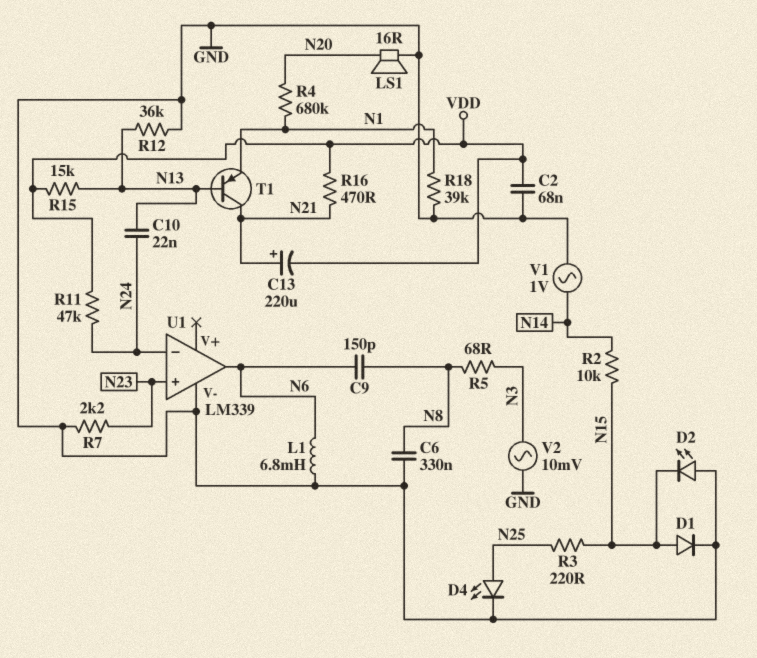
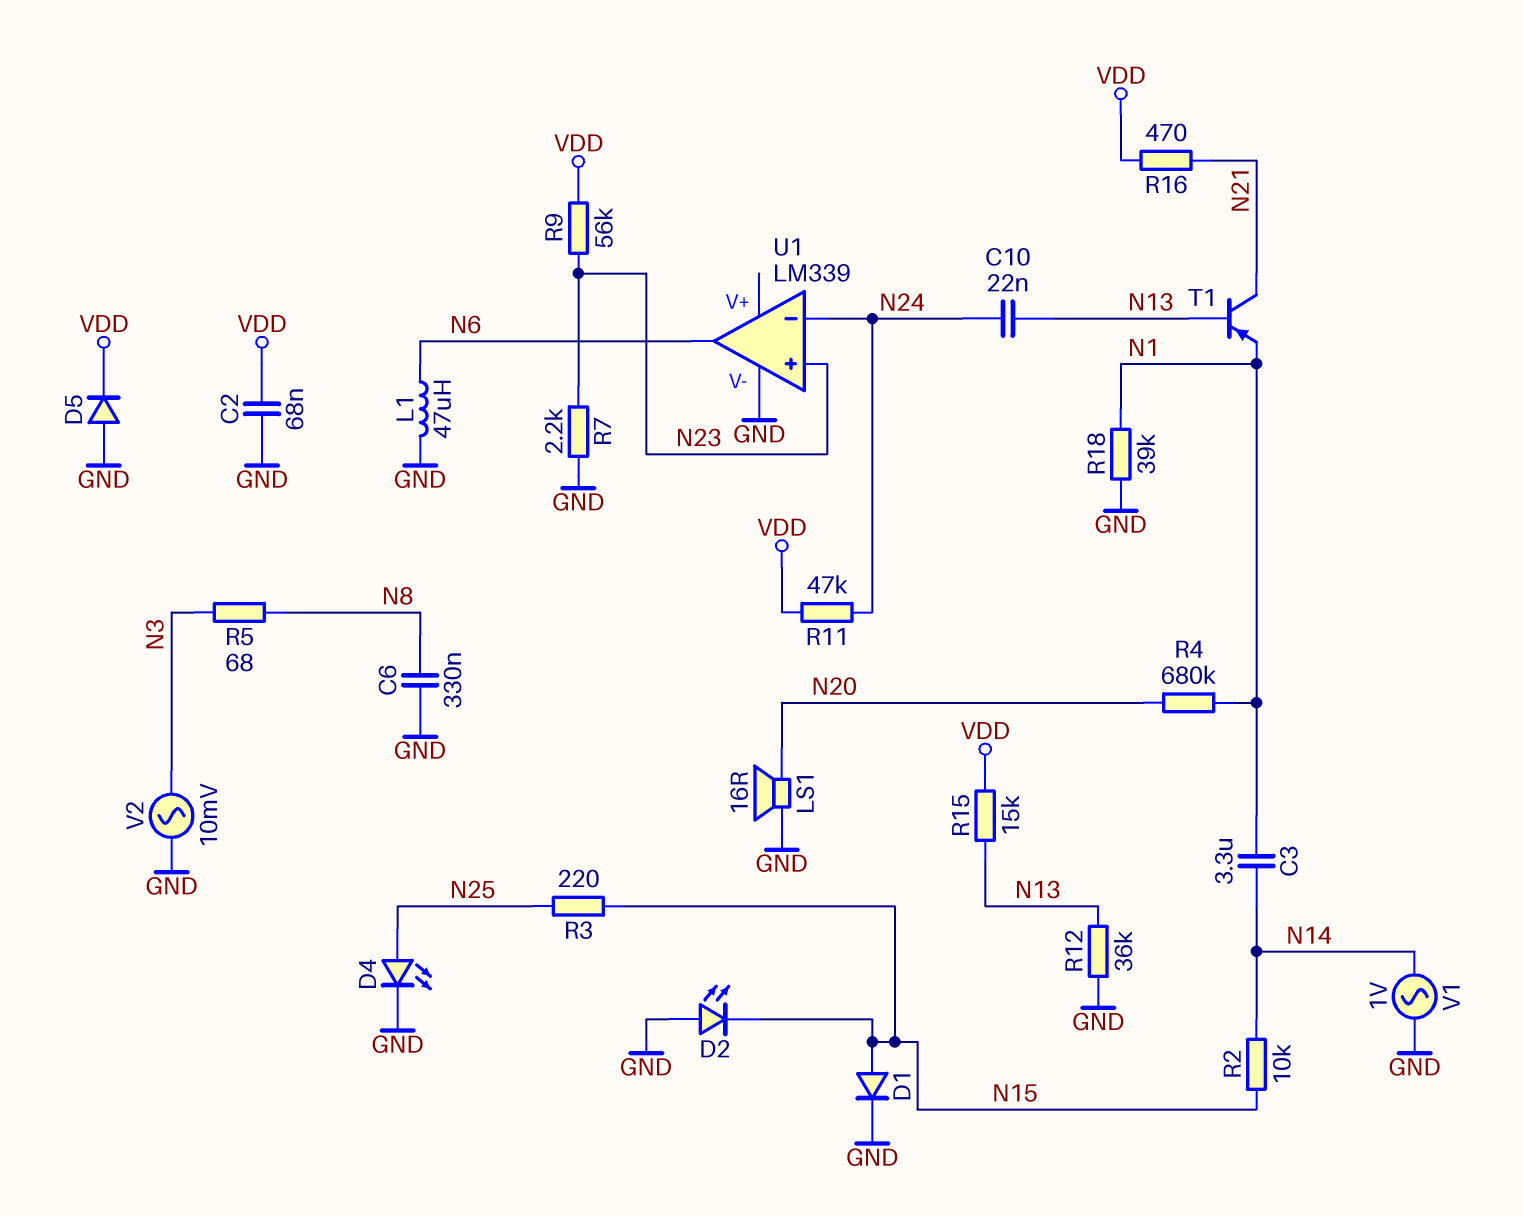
C3: none -> 3.3uF (N1, N14)
C9: 150pF (N6, N8) -> none
C13: 220uF (plus N21, minus VDD) -> none
D5: none -> diode (A GND, K VDD)
L1: 6.8mH (GND, N6) -> 47uH (GND, N6)
R9: none -> 56k (N23, VDD)

